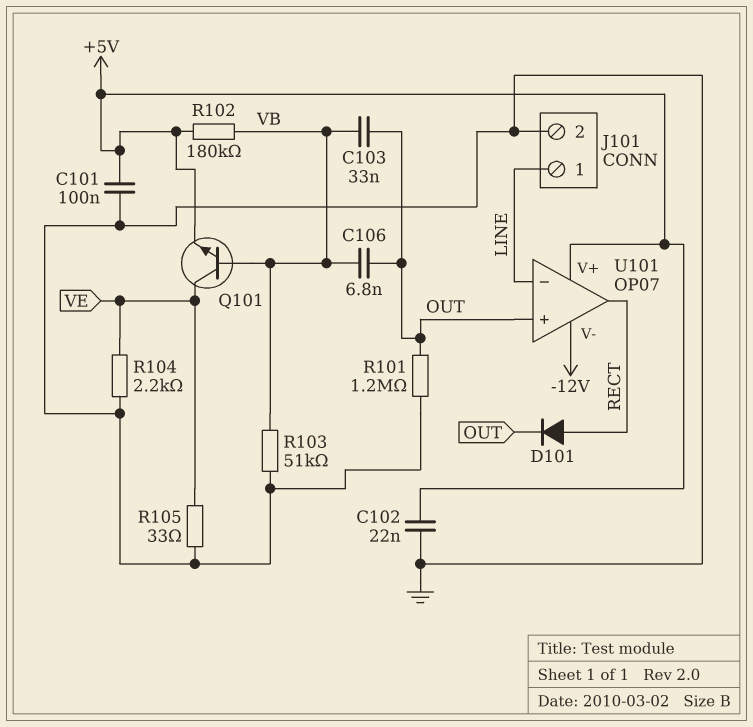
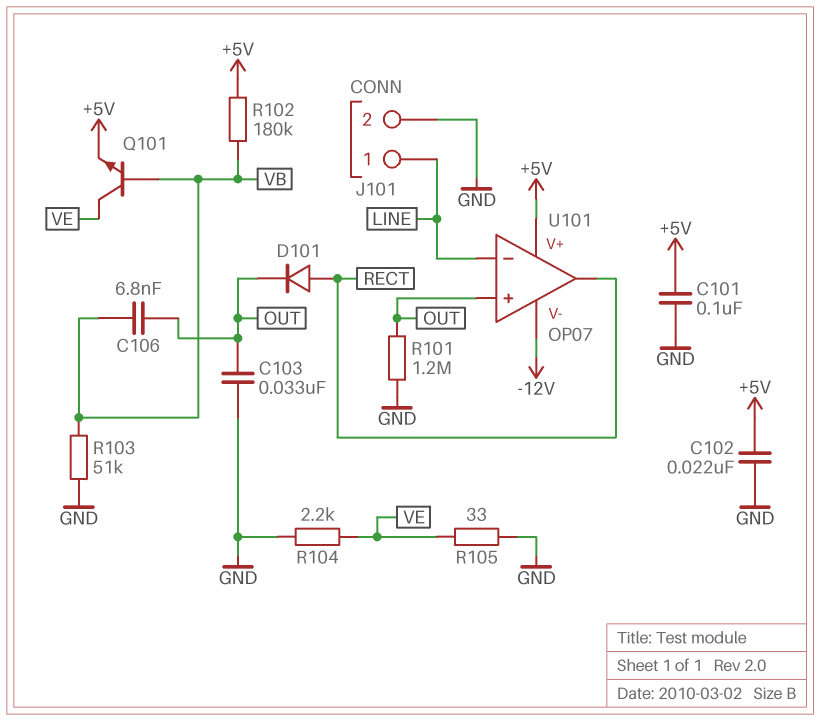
C103: 33nF (OUT, VB) -> 33nF (GND, OUT)

